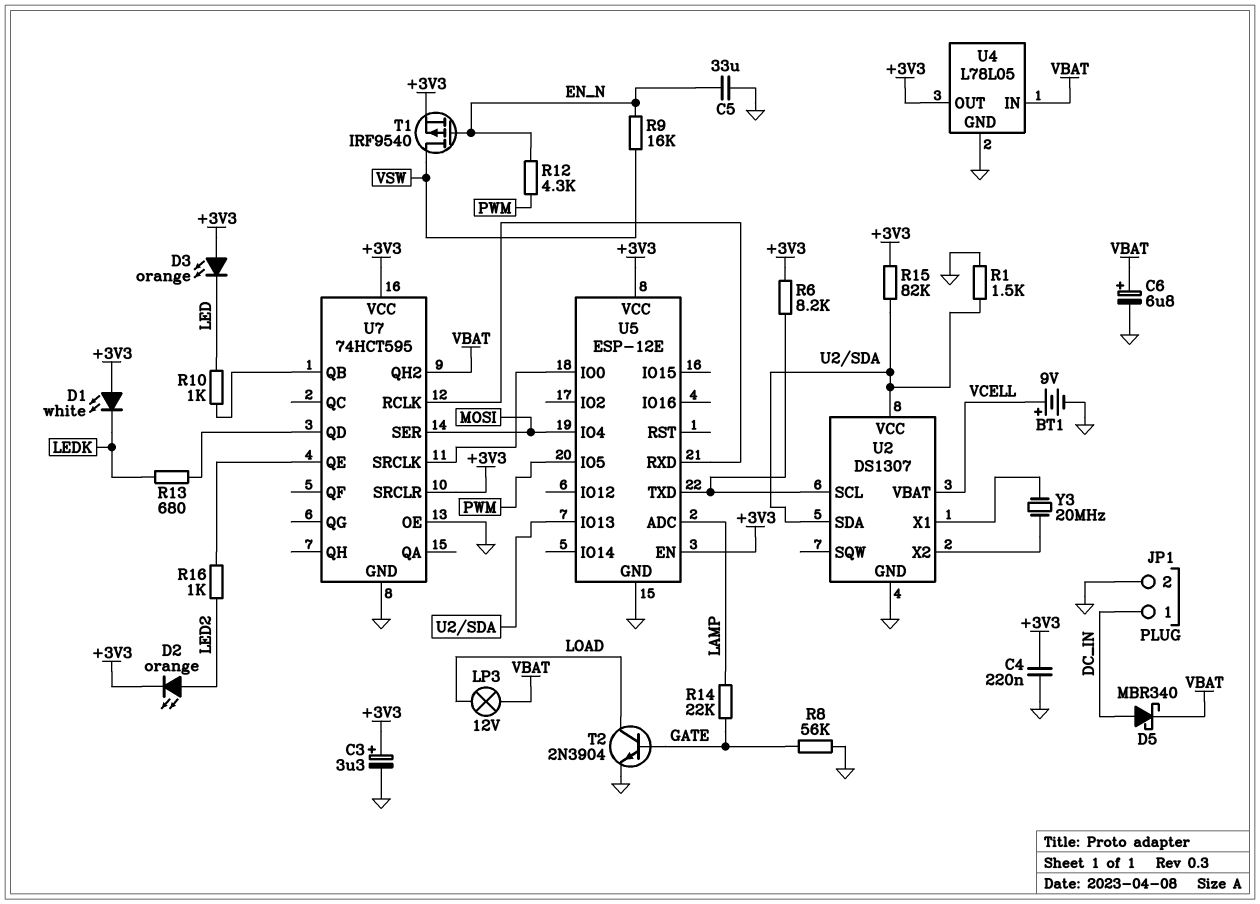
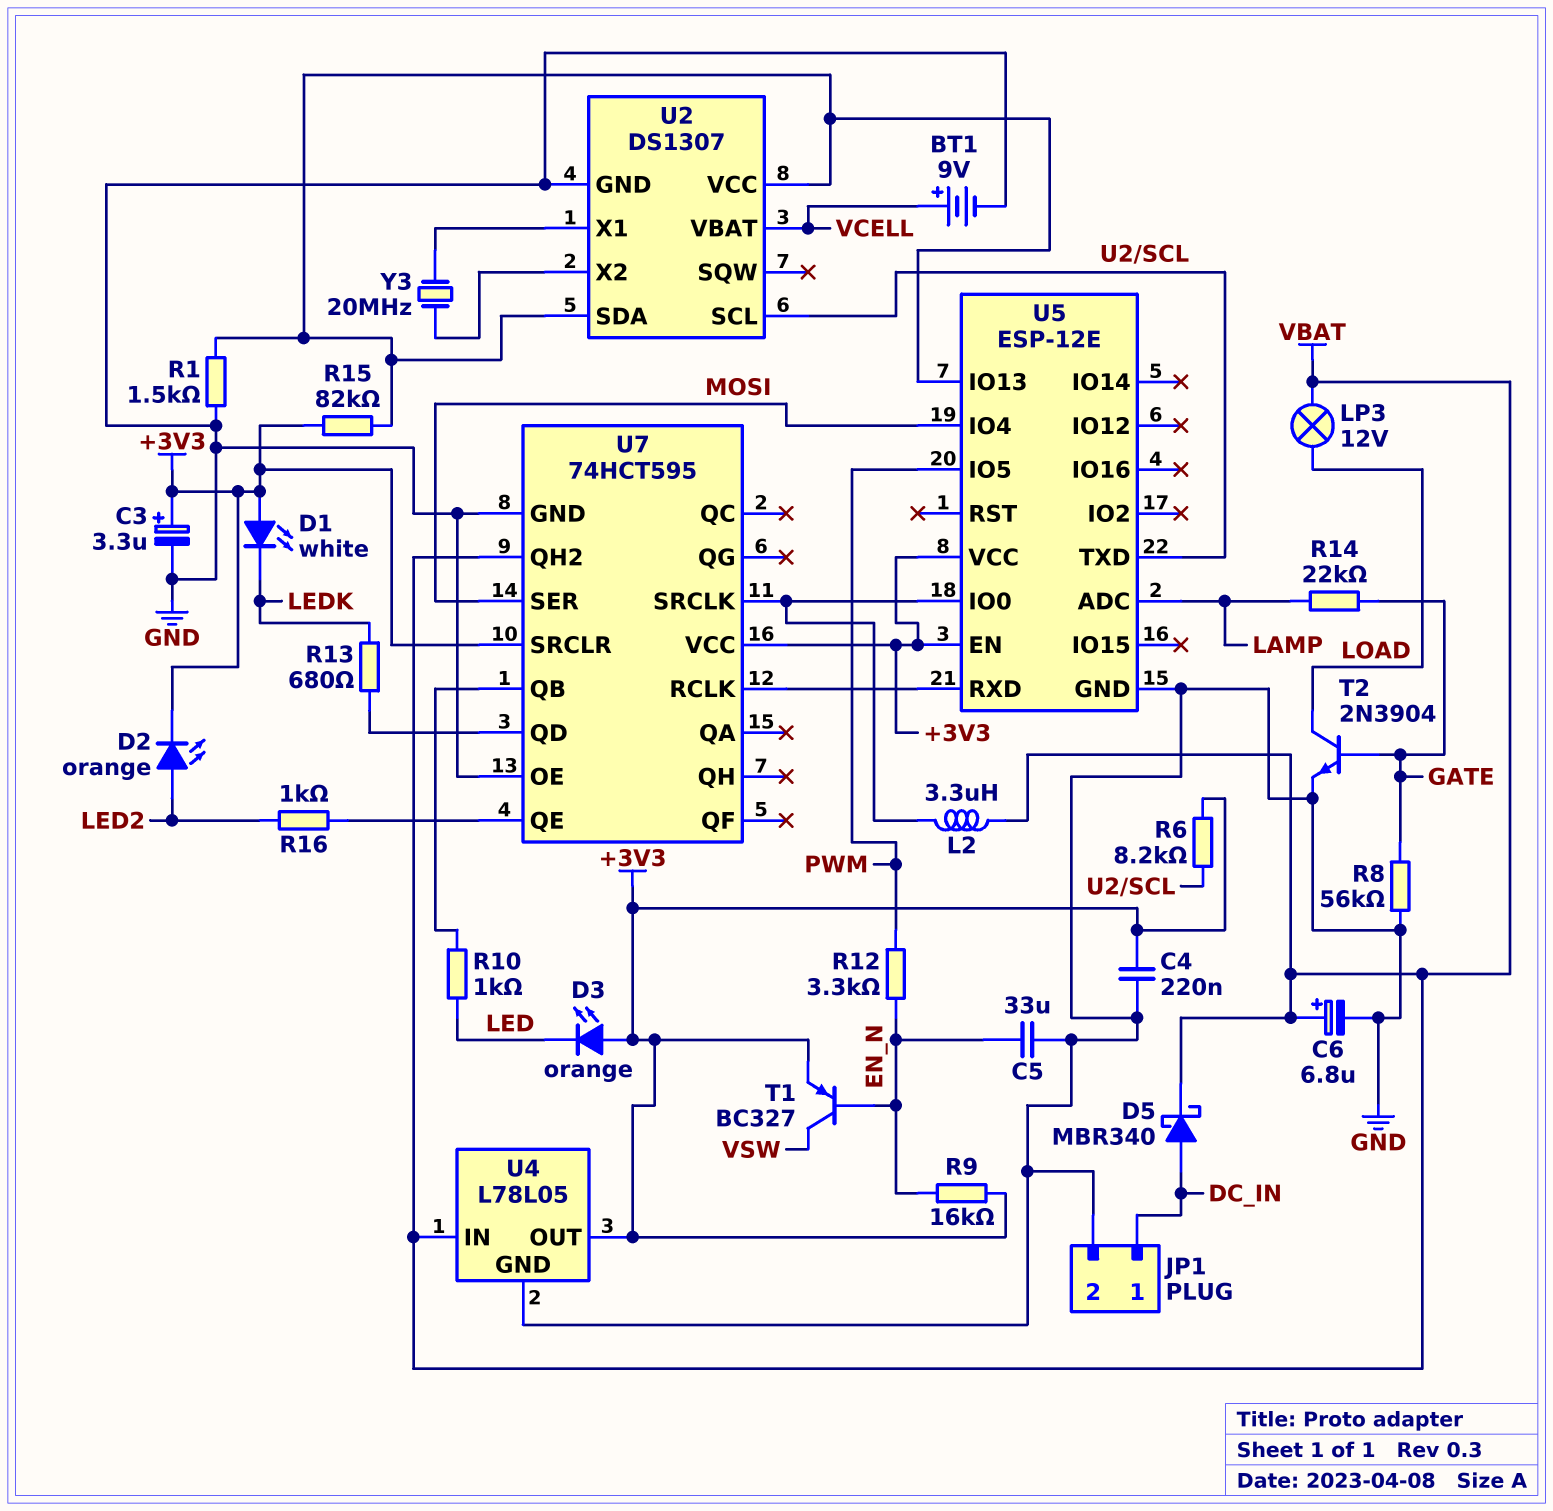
L2: none -> 3.3uH (U5/IO0, VBAT)
R9: 16k (EN_N, VSW) -> 16k (+3V3, EN_N)
R12: 4.3k (EN_N, PWM) -> 3.3k (EN_N, PWM)
T1: PMOS IRF9540 (G EN_N, D VSW, S +3V3) -> PNP BC327 (B EN_N, C VSW, E +3V3)

